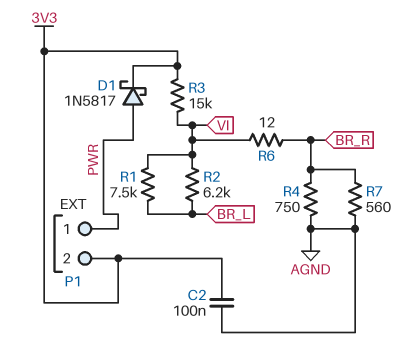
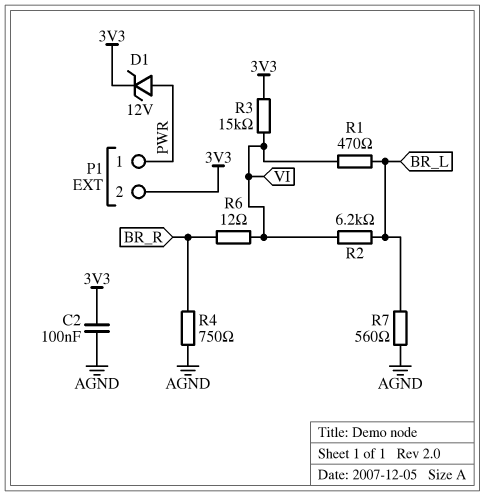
D1: schottky 1N5817 (A PWR, K 3V3) -> zener 12V (A PWR, K 3V3)
R1: 7.5k (BR_L, VI) -> 470 (BR_L, VI)
R7: 560 (AGND, BR_R) -> 560 (AGND, BR_L)

